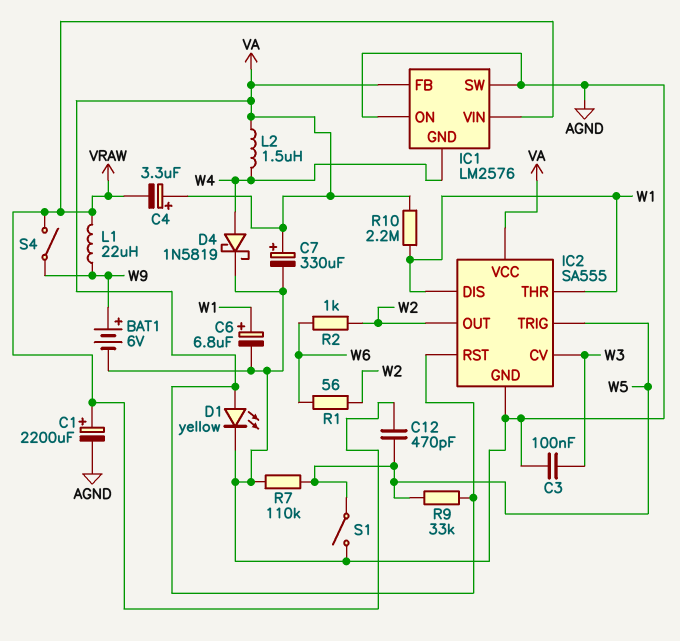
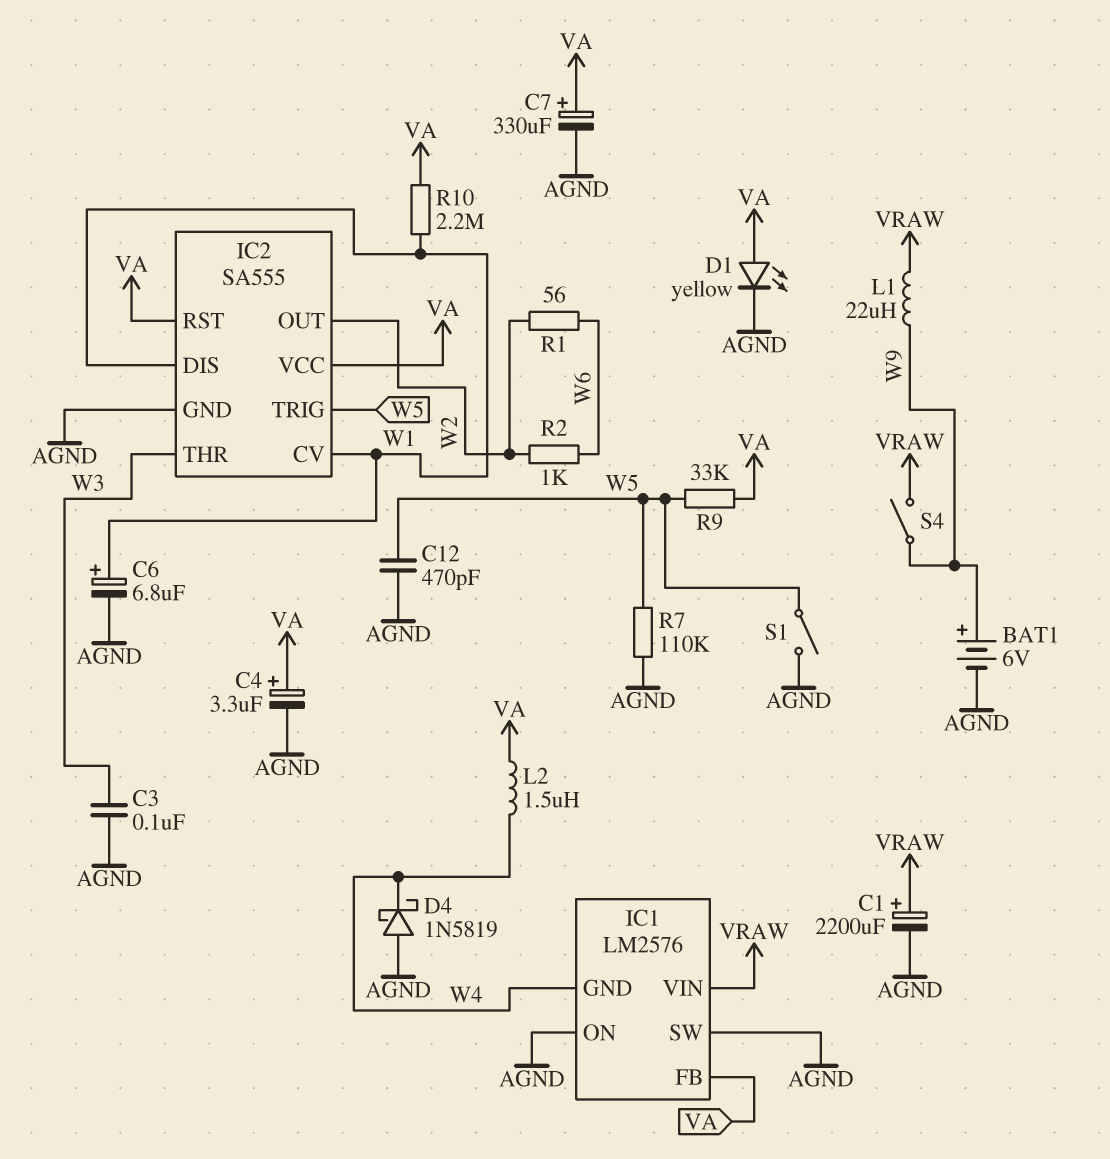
C4: 3.3uF (plus VA, minus VRAW) -> 3.3uF (plus VA, minus AGND)
C12: 470pF (VRAW, W5) -> 470pF (AGND, W5)
D4: schottky 1N5819 (A W4, K AGND) -> schottky 1N5819 (A AGND, K W4)
IC2 pin CV: W3 -> W1
IC2 pin THR: W1 -> W3

